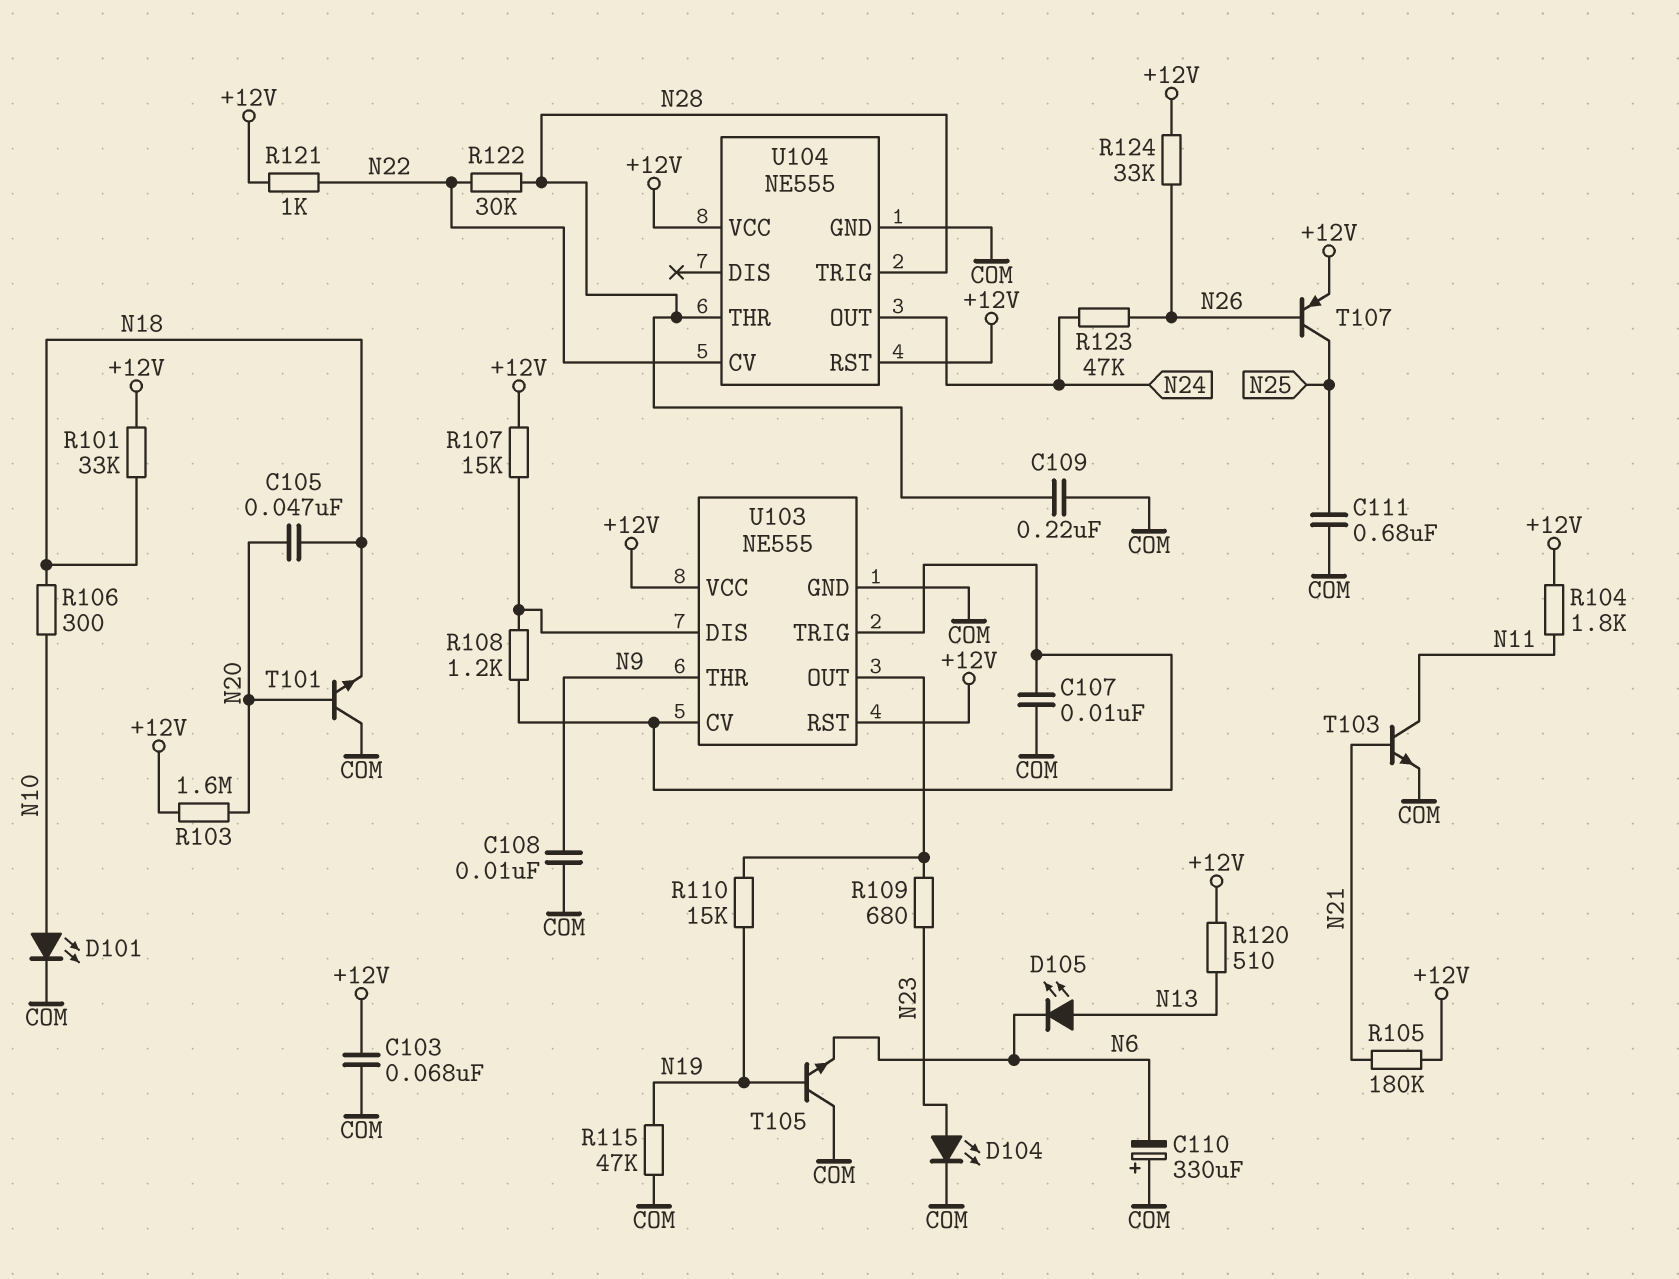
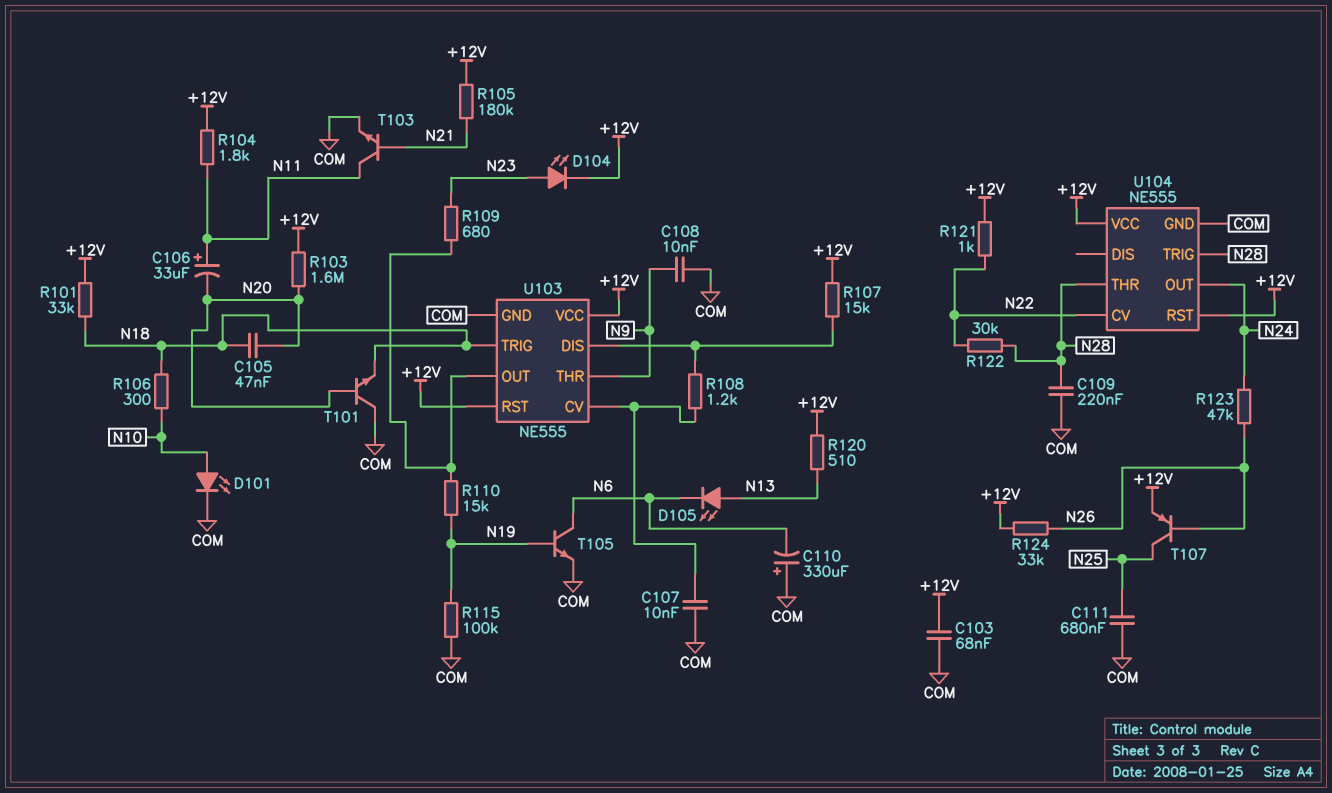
C106: none -> 33uF (plus N11, minus N20)
D104: LED (A N23, K COM) -> LED (A N23, K +12V)
R115: 47k (COM, N19) -> 100k (COM, N19)
T105: NPN (B N19, C COM, E N6) -> NPN (B N19, C N6, E COM)
U103 pin TRIG: U103/CV -> N18

